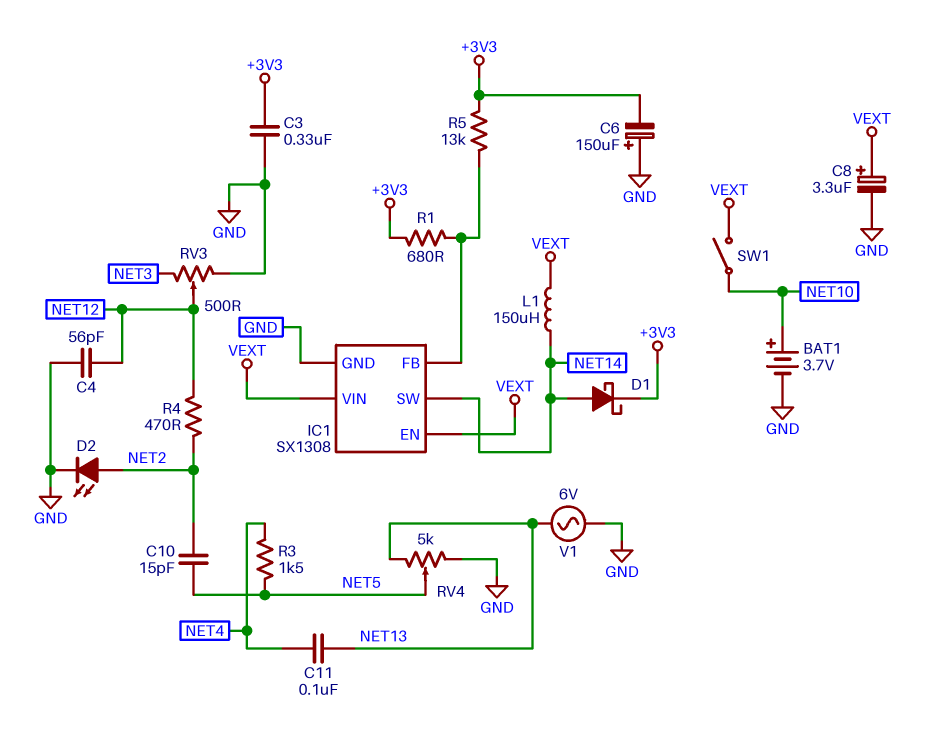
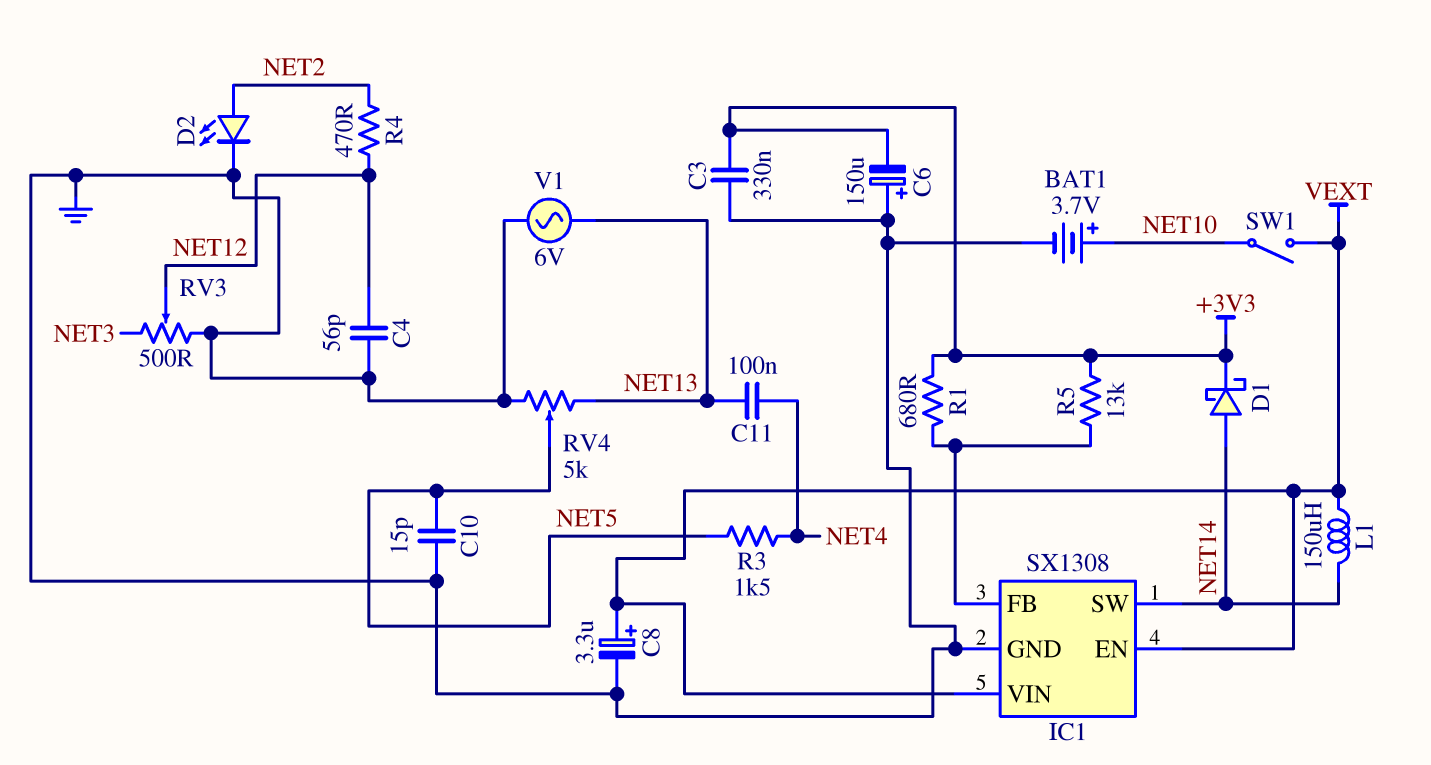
C10: 15pF (NET2, NET5) -> 15pF (GND, NET5)

